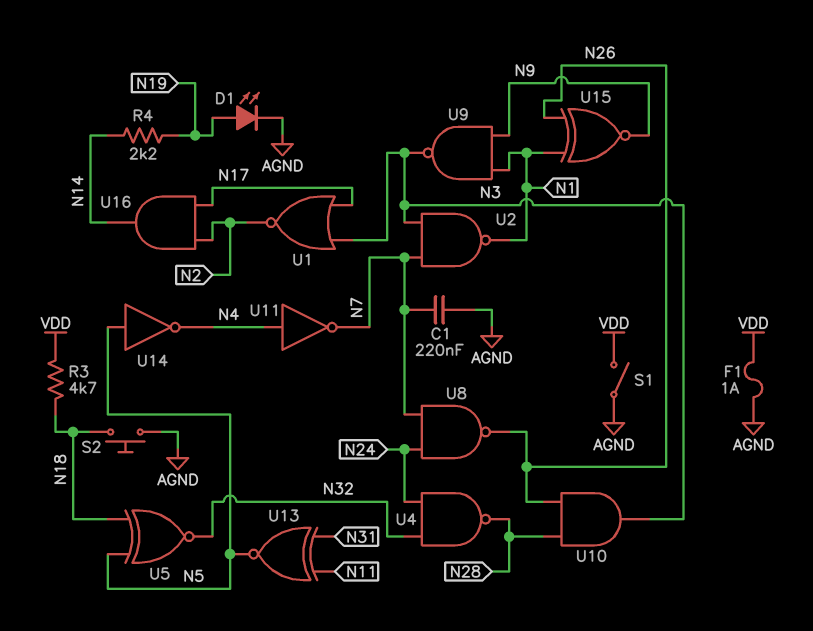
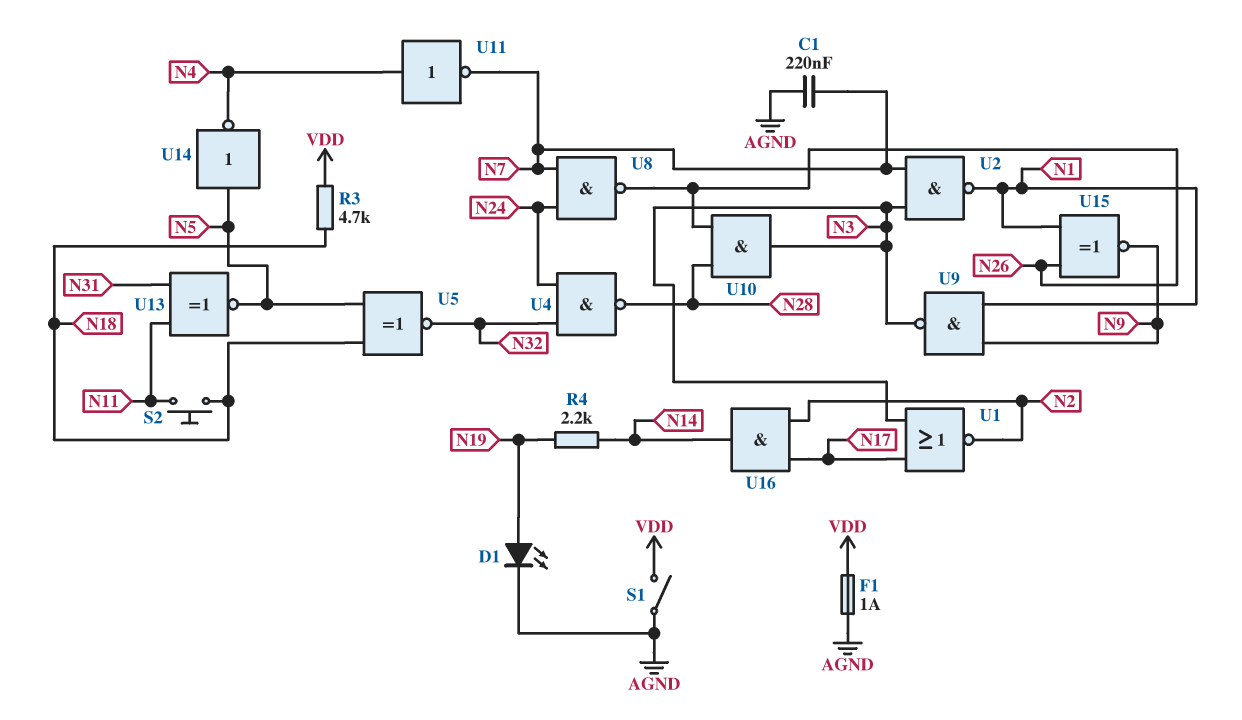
S2: button (AGND, N18) -> button (N11, N18)

